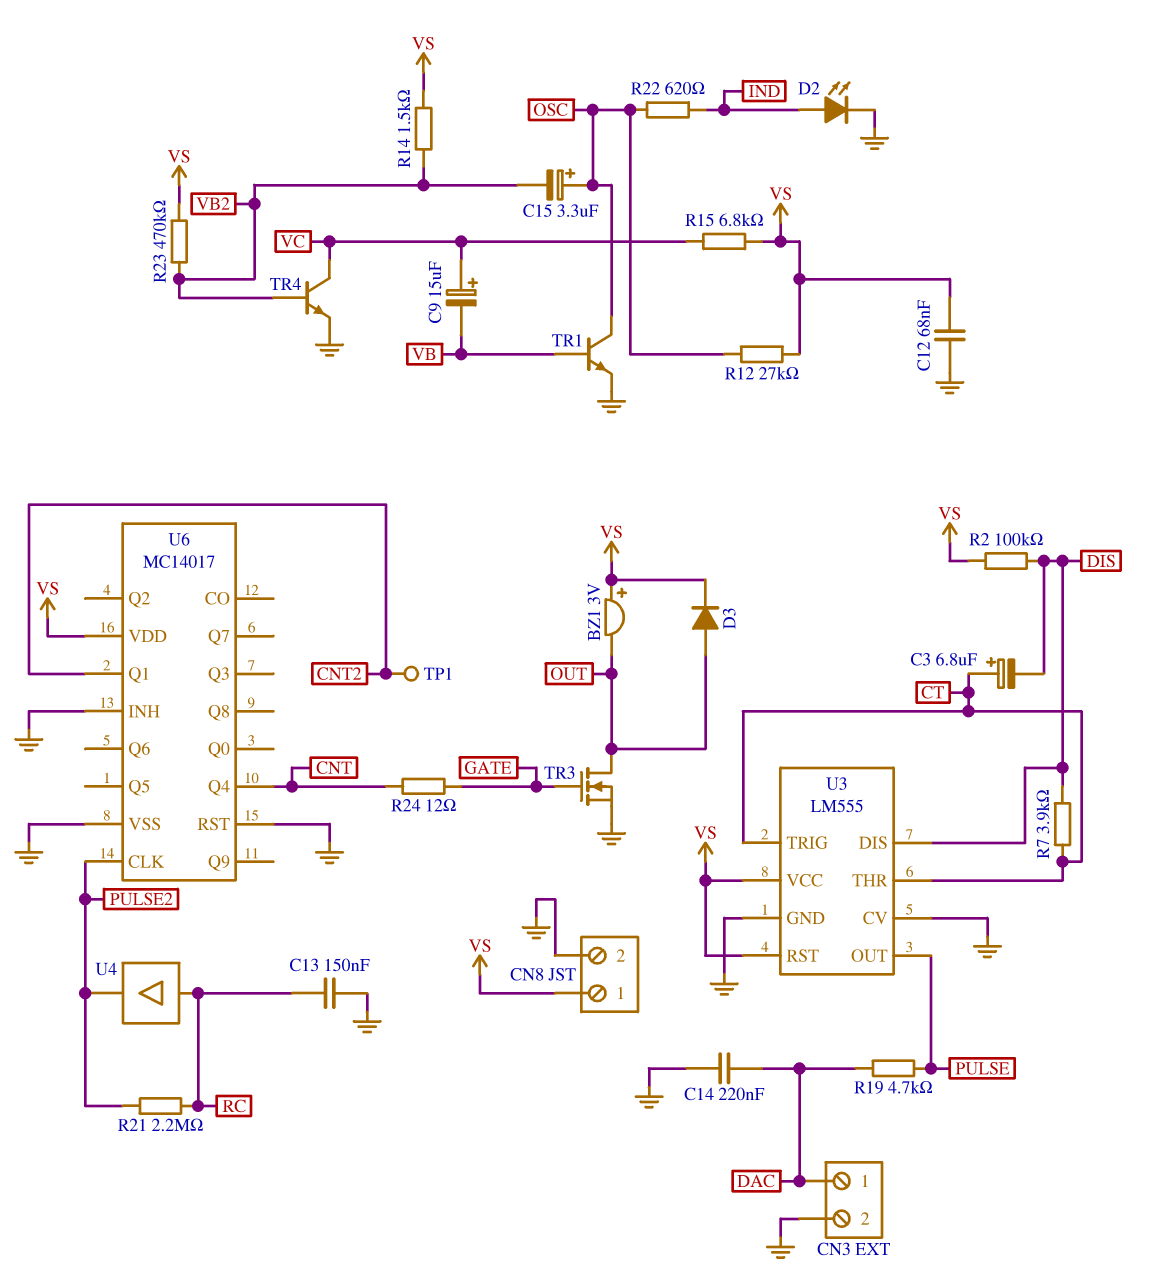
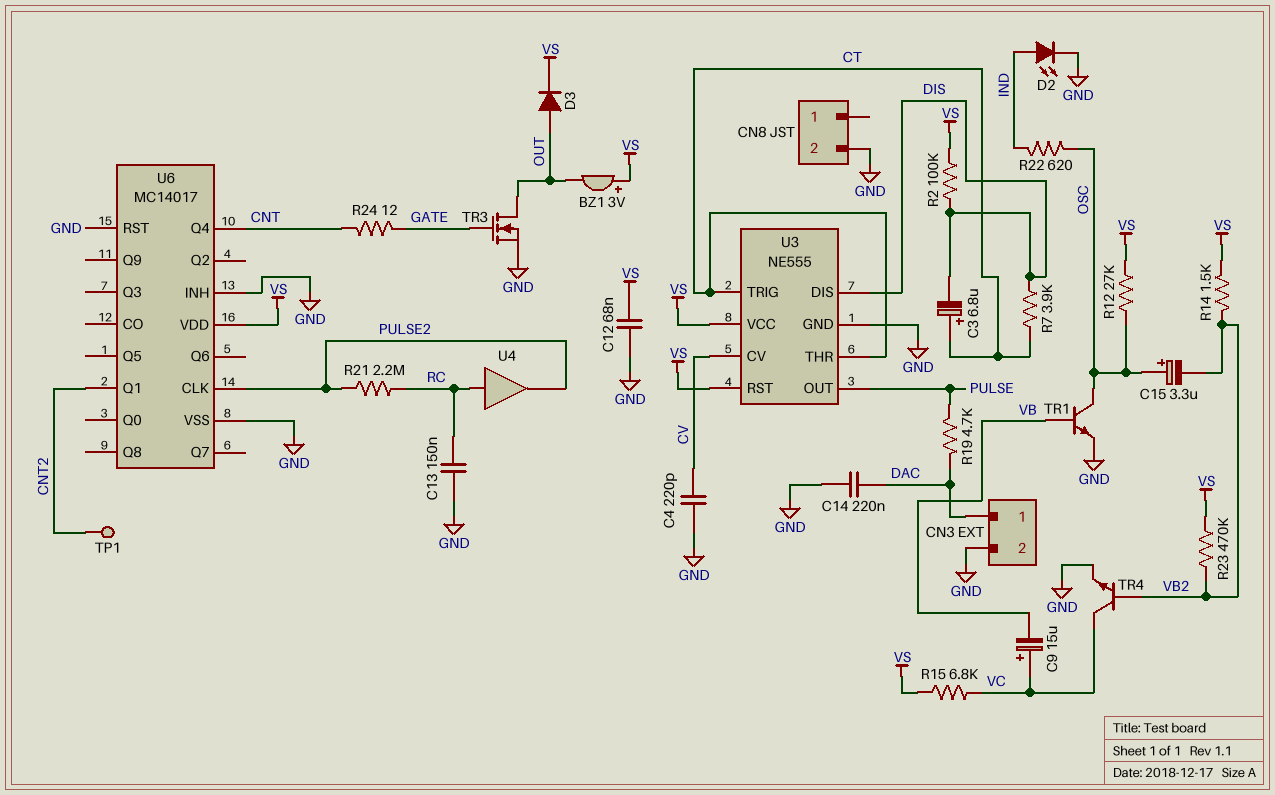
C4: none -> 220pF (CV, GND)
CN8 pin 1: VS -> none
U3: LM555 -> NE555
U3 pin CV: GND -> CV

